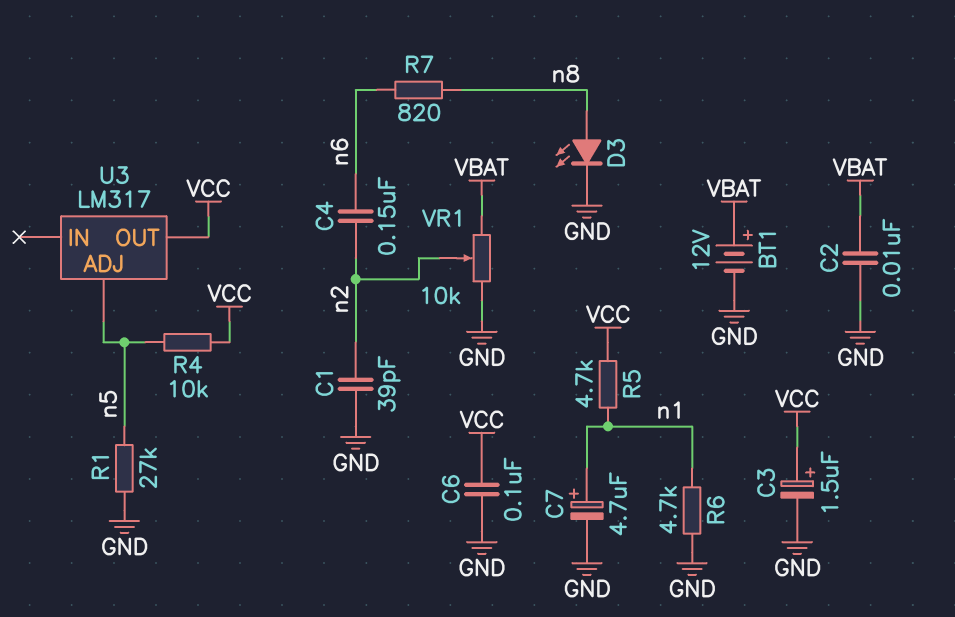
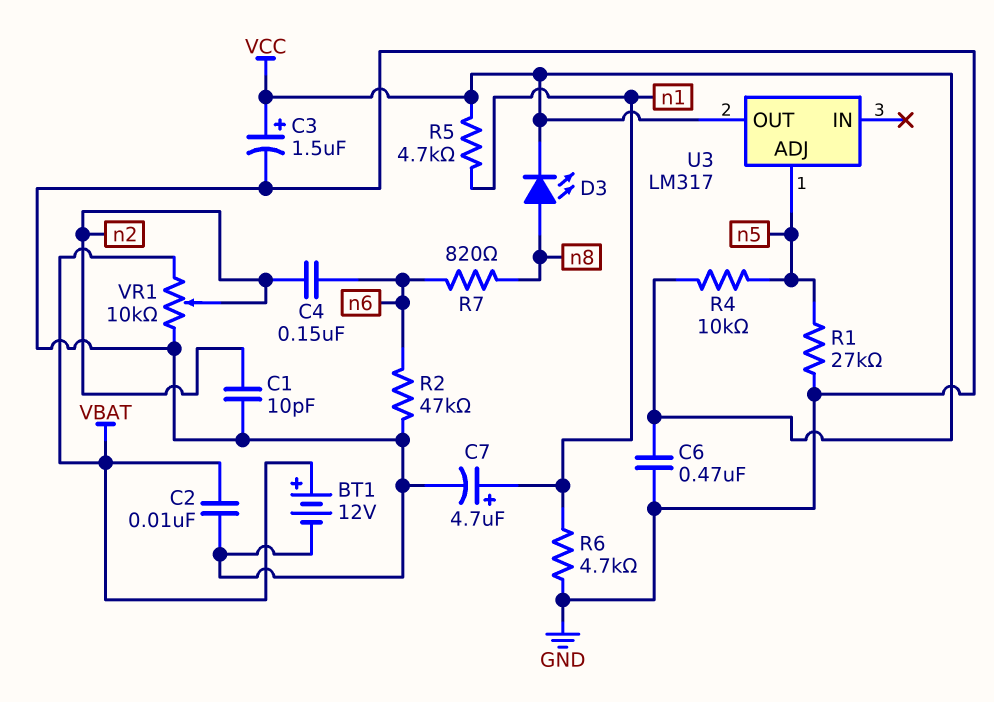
C1: 39pF (GND, n2) -> 10pF (GND, n2)
C6: 100nF (GND, VCC) -> 470nF (GND, VCC)
D3: LED (A n8, K GND) -> LED (A n8, K VCC)
R2: none -> 47k (GND, n6)

